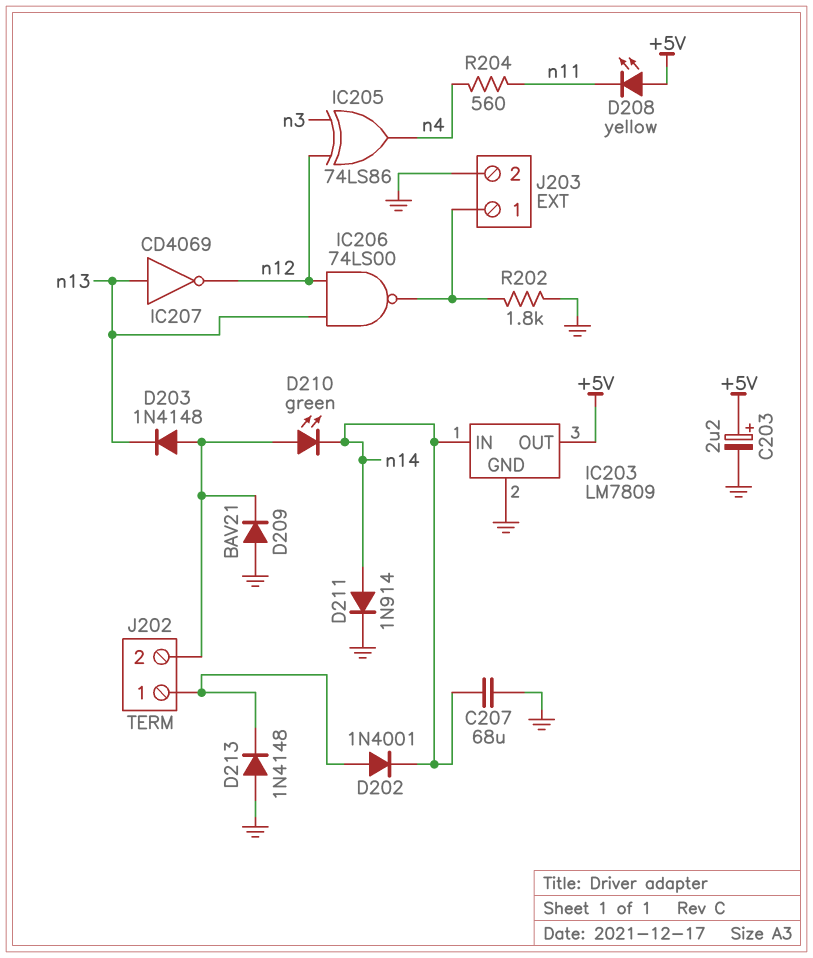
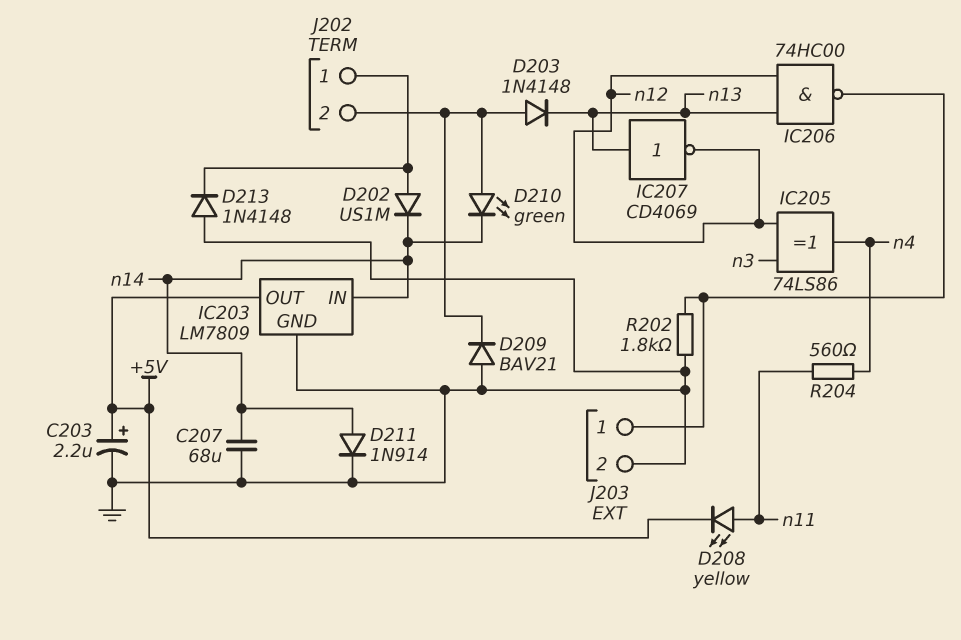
D202: diode 1N4001 (A J202/1, K n14) -> diode US1M (A J202/1, K n14)
D208: LED yellow (A +5V, K n11) -> LED yellow (A n11, K +5V)
IC206: NAND 74LS00 (in n12, in n13, out J203/1) -> NAND 74HC00 (in n12, in n13, out J203/1)

